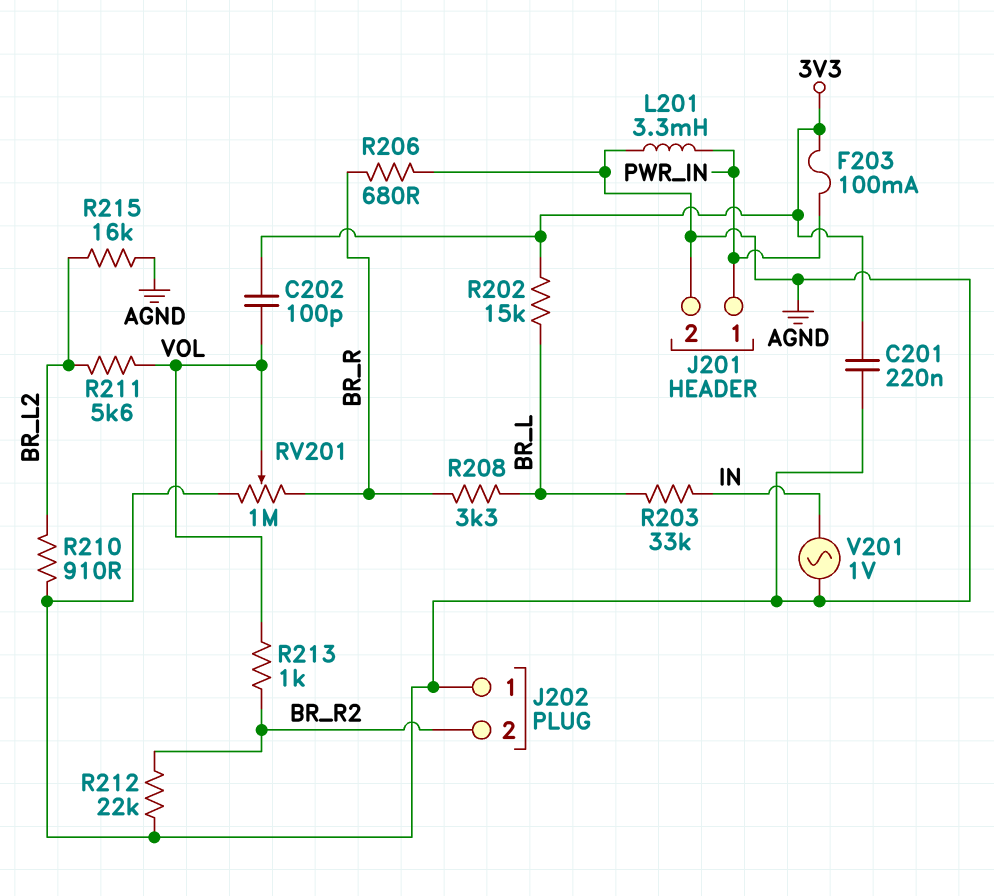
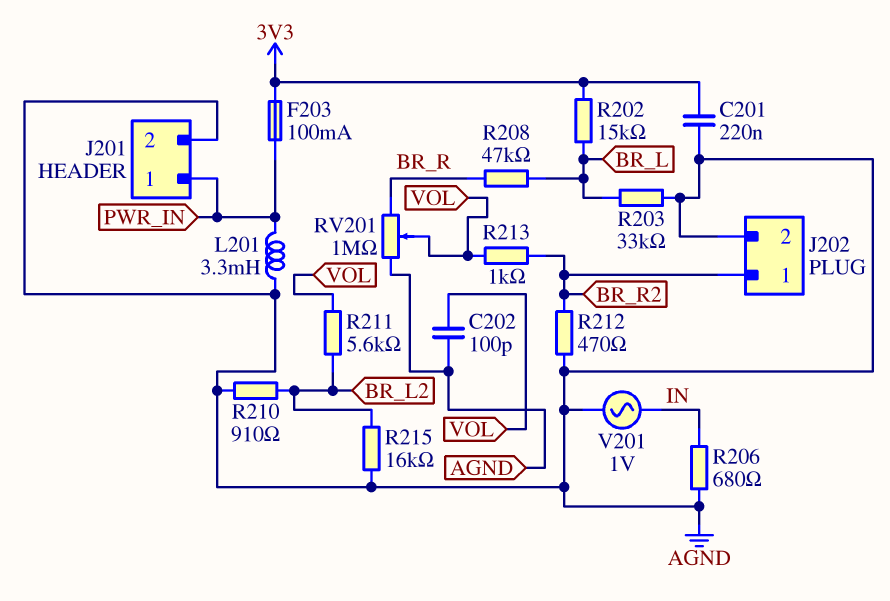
C202: 100pF (3V3, VOL) -> 100pF (AGND, VOL)
J202 pin 1: AGND -> BR_R2
J202 pin 2: BR_R2 -> AGND
R203: 33k (BR_L, IN) -> 33k (AGND, BR_L)
R206: 680 (AGND, BR_R) -> 680 (AGND, IN)
R208: 3.3k (BR_L, BR_R) -> 47k (BR_L, BR_R)
R212: 22k (AGND, BR_R2) -> 470 (AGND, BR_R2)

